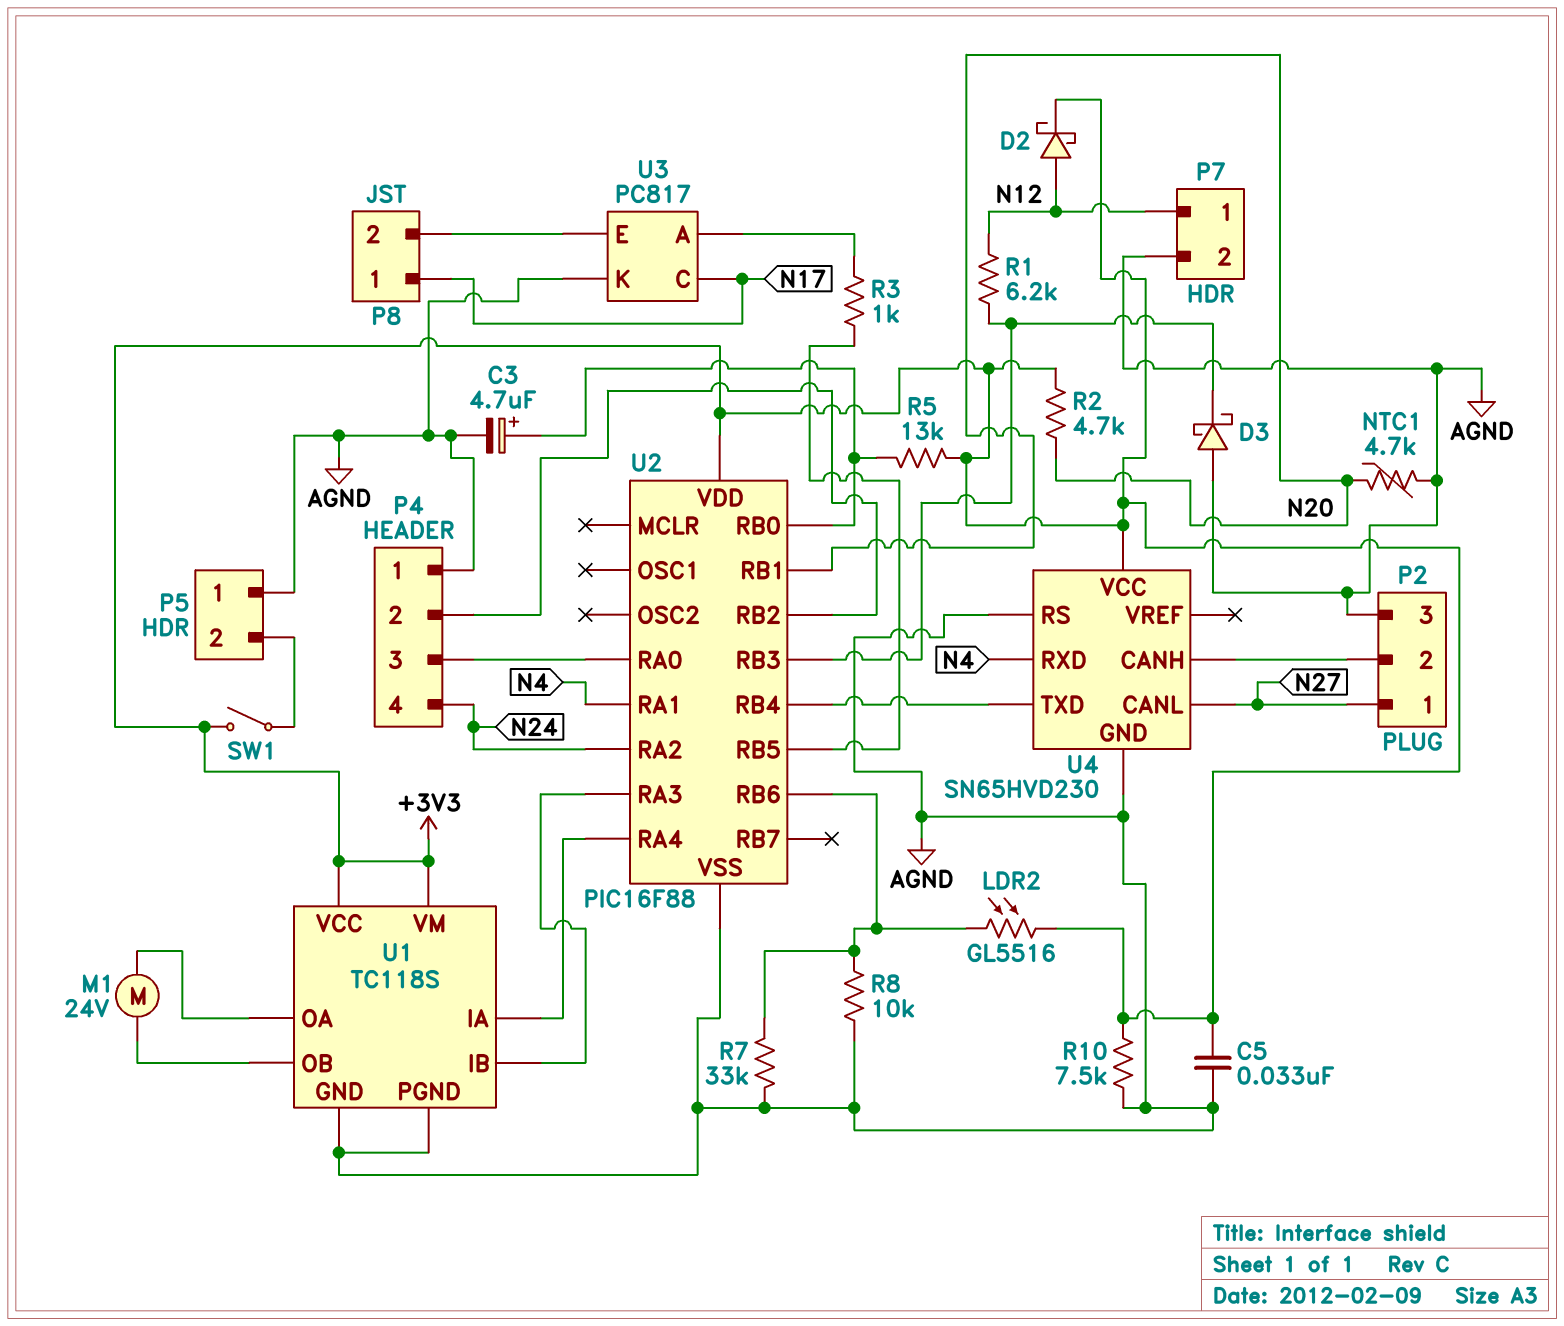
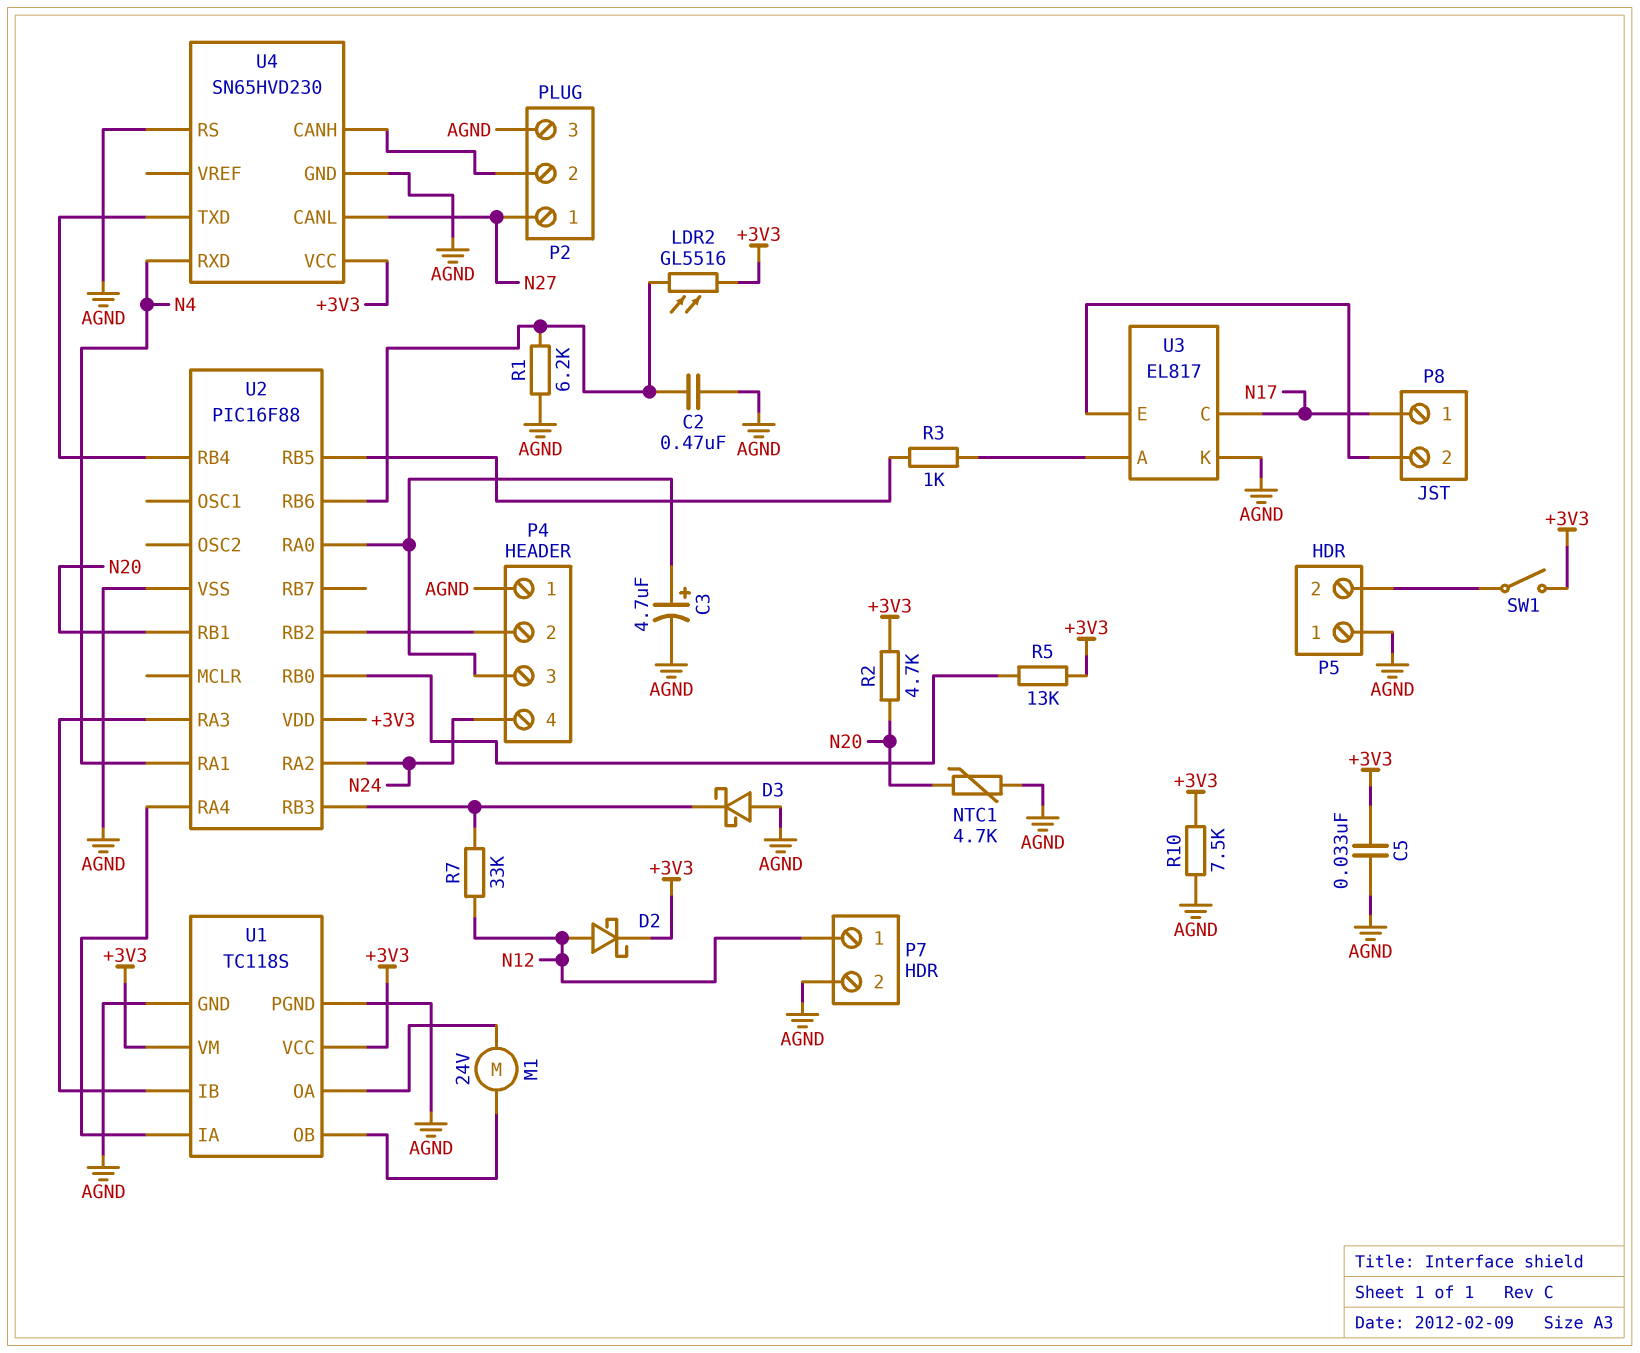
C2: none -> 470nF (AGND, U2/RB6)
C3: 4.7uF (plus U2/RB0, minus AGND) -> 4.7uF (plus P4/3, minus AGND)
R1: 6.2k (N12, U2/RB3) -> 6.2k (AGND, U2/RB6)
R7: 33k (AGND, U2/RB6) -> 33k (N12, U2/RB3)
R8: 10k (AGND, U2/RB6) -> none
U3: PC817 -> EL817

